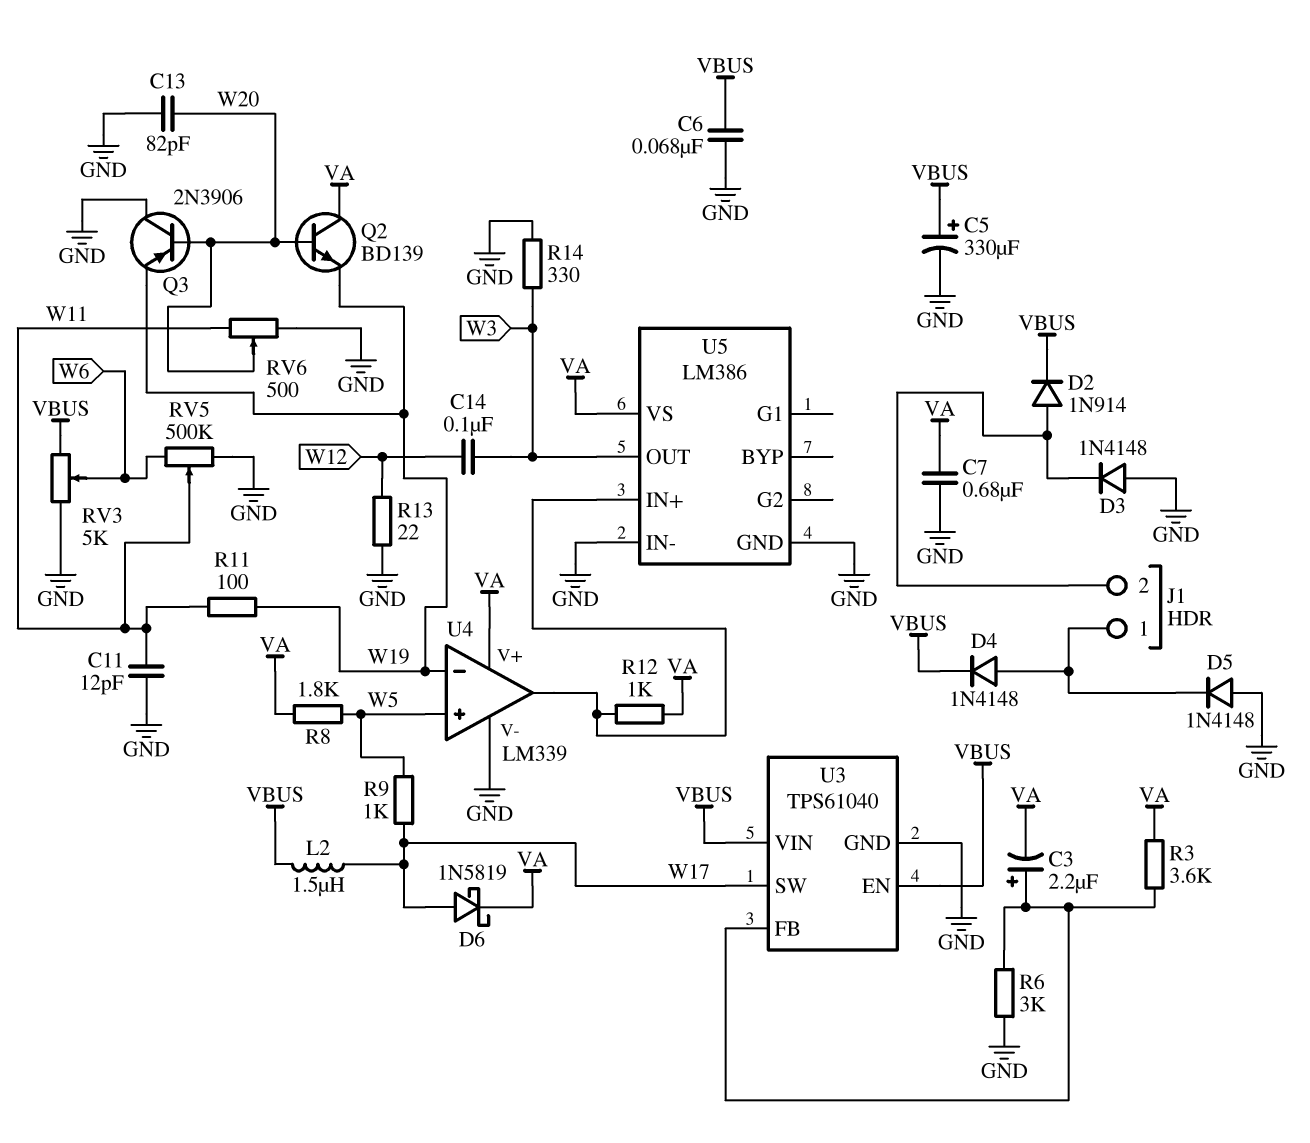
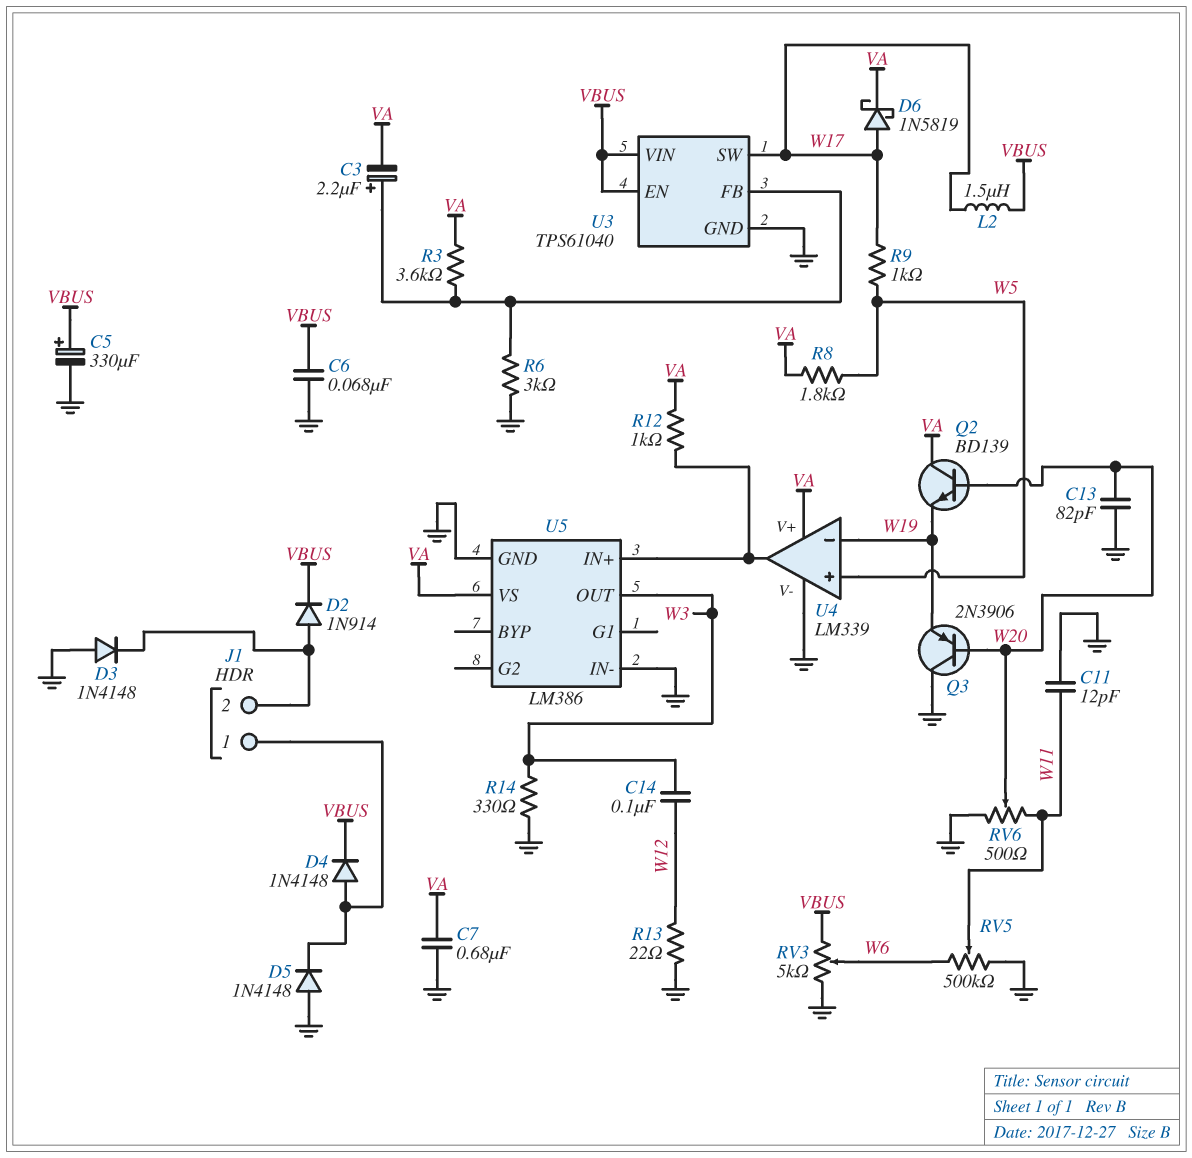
R11: 100 (W11, W19) -> none

